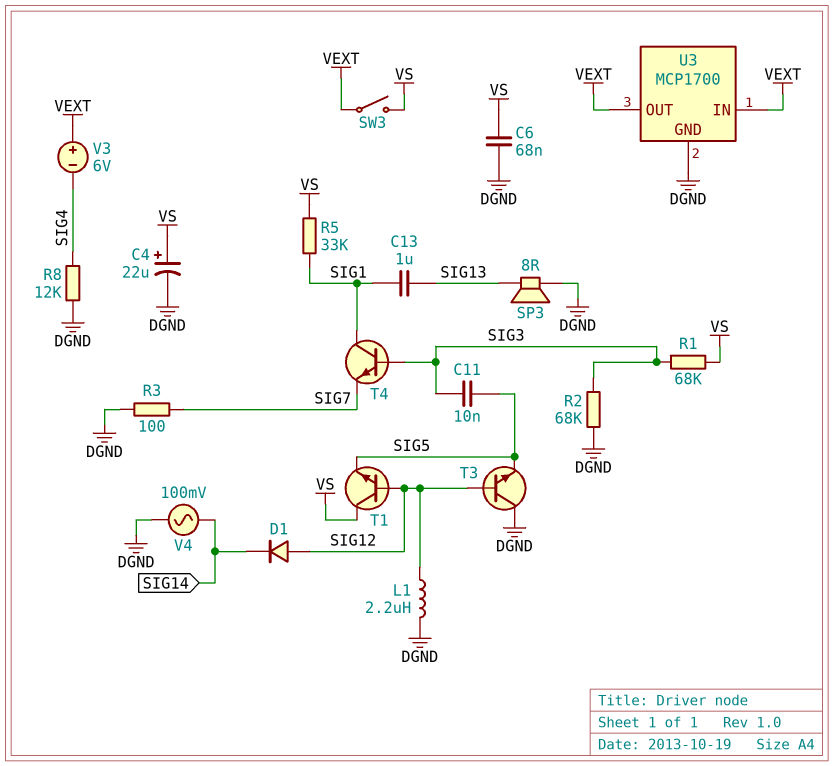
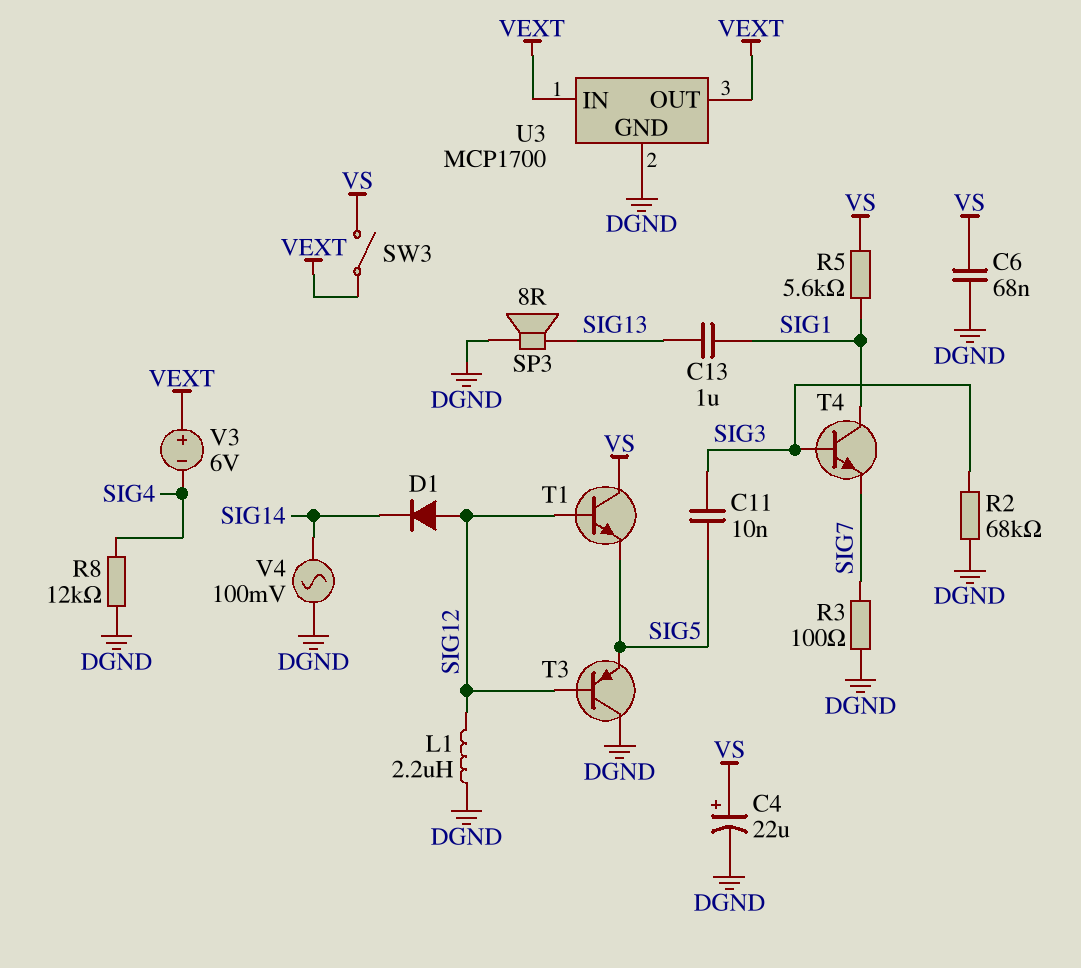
R1: 68k (SIG3, VS) -> none
R5: 33k (SIG1, VS) -> 5.6k (SIG1, VS)
T3: NPN (B SIG12, C DGND, E SIG5) -> PNP (B SIG12, C DGND, E SIG5)

